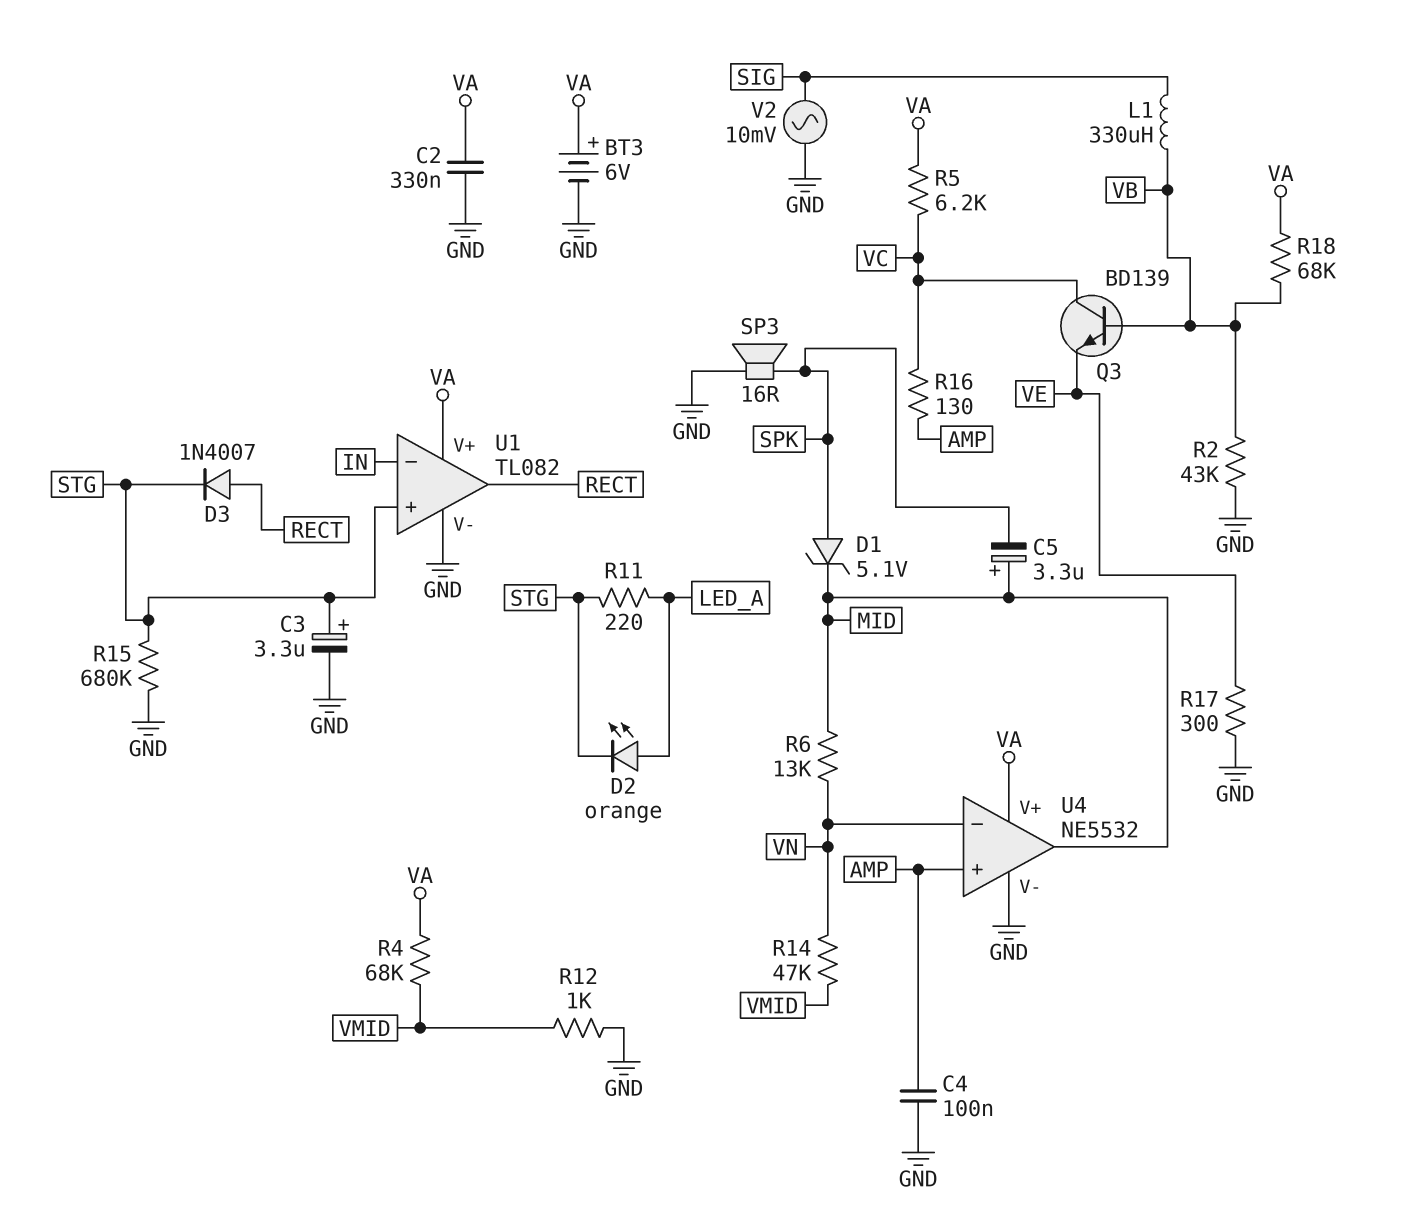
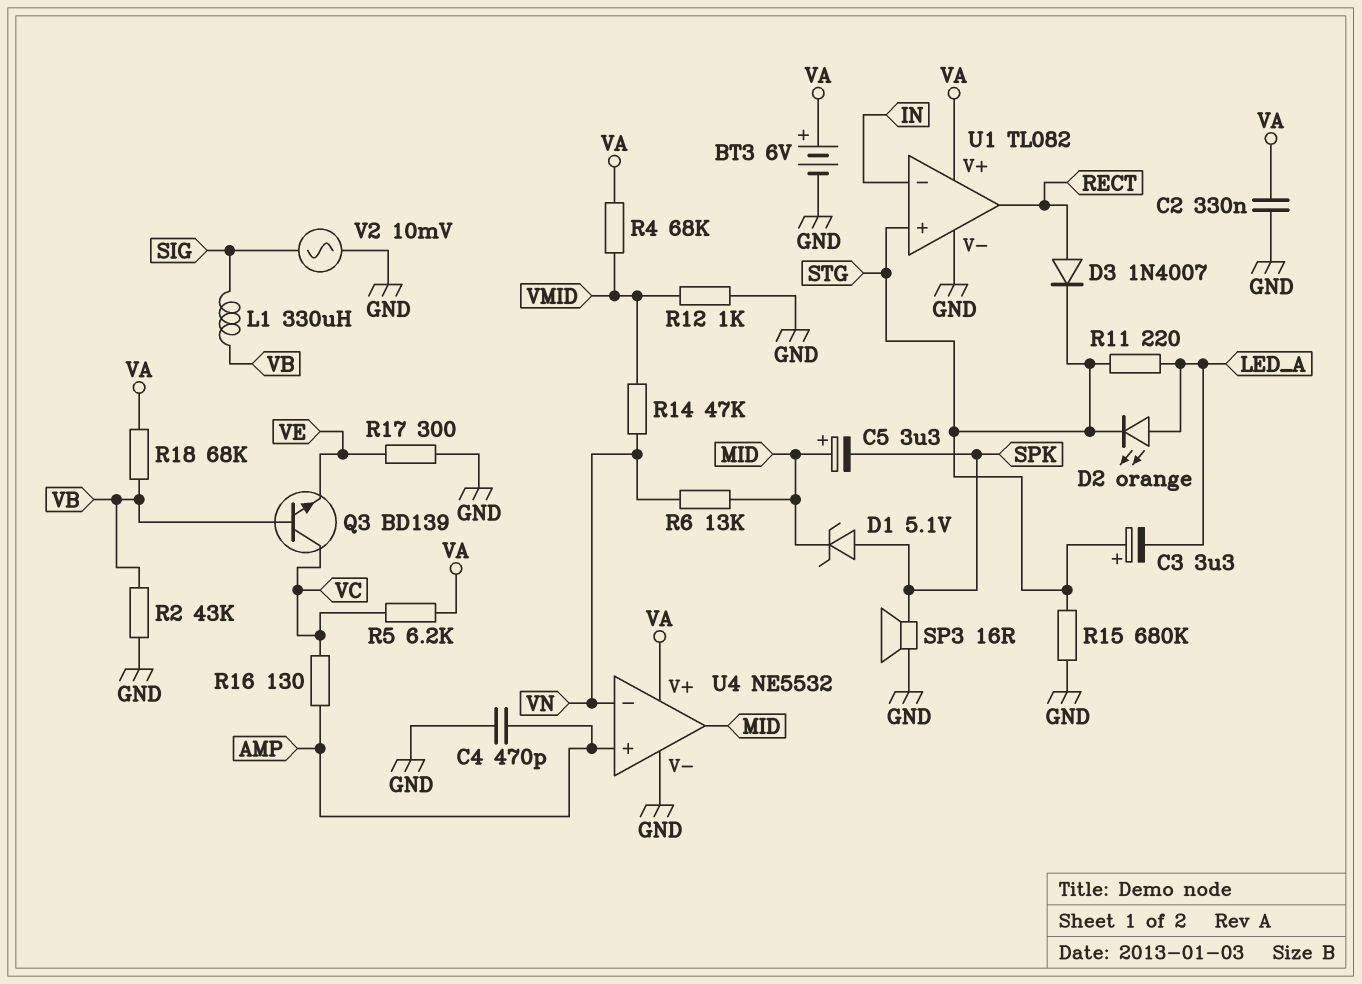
C3: 3.3uF (plus STG, minus GND) -> 3.3uF (plus STG, minus LED_A)
C4: 100nF (AMP, GND) -> 470pF (AMP, GND)

